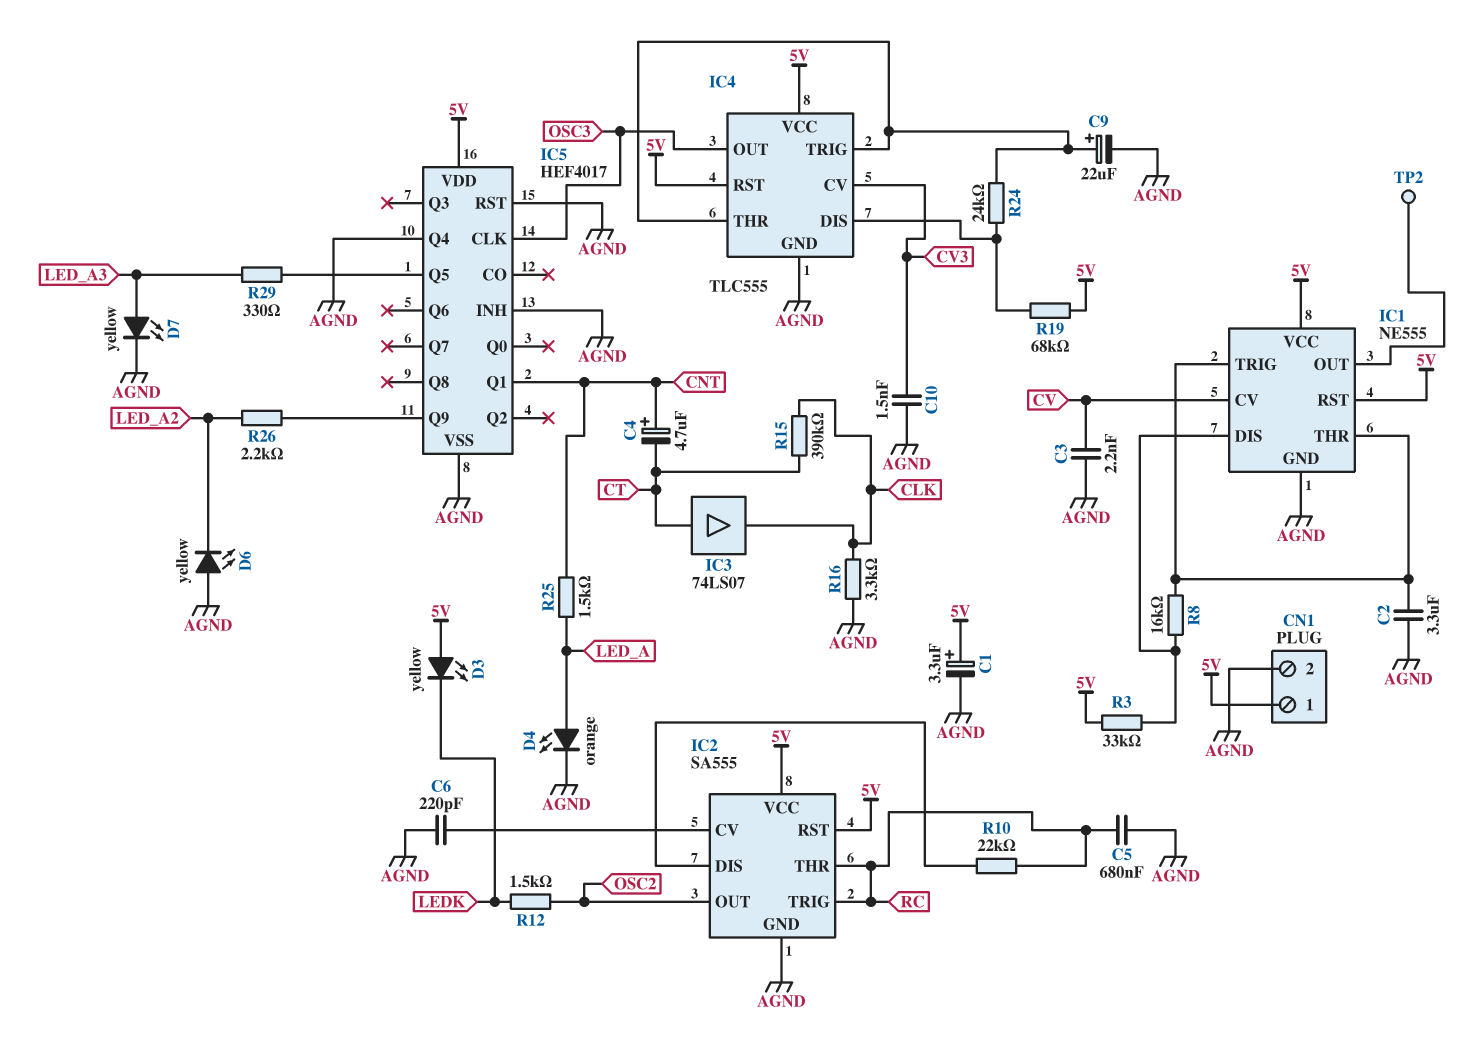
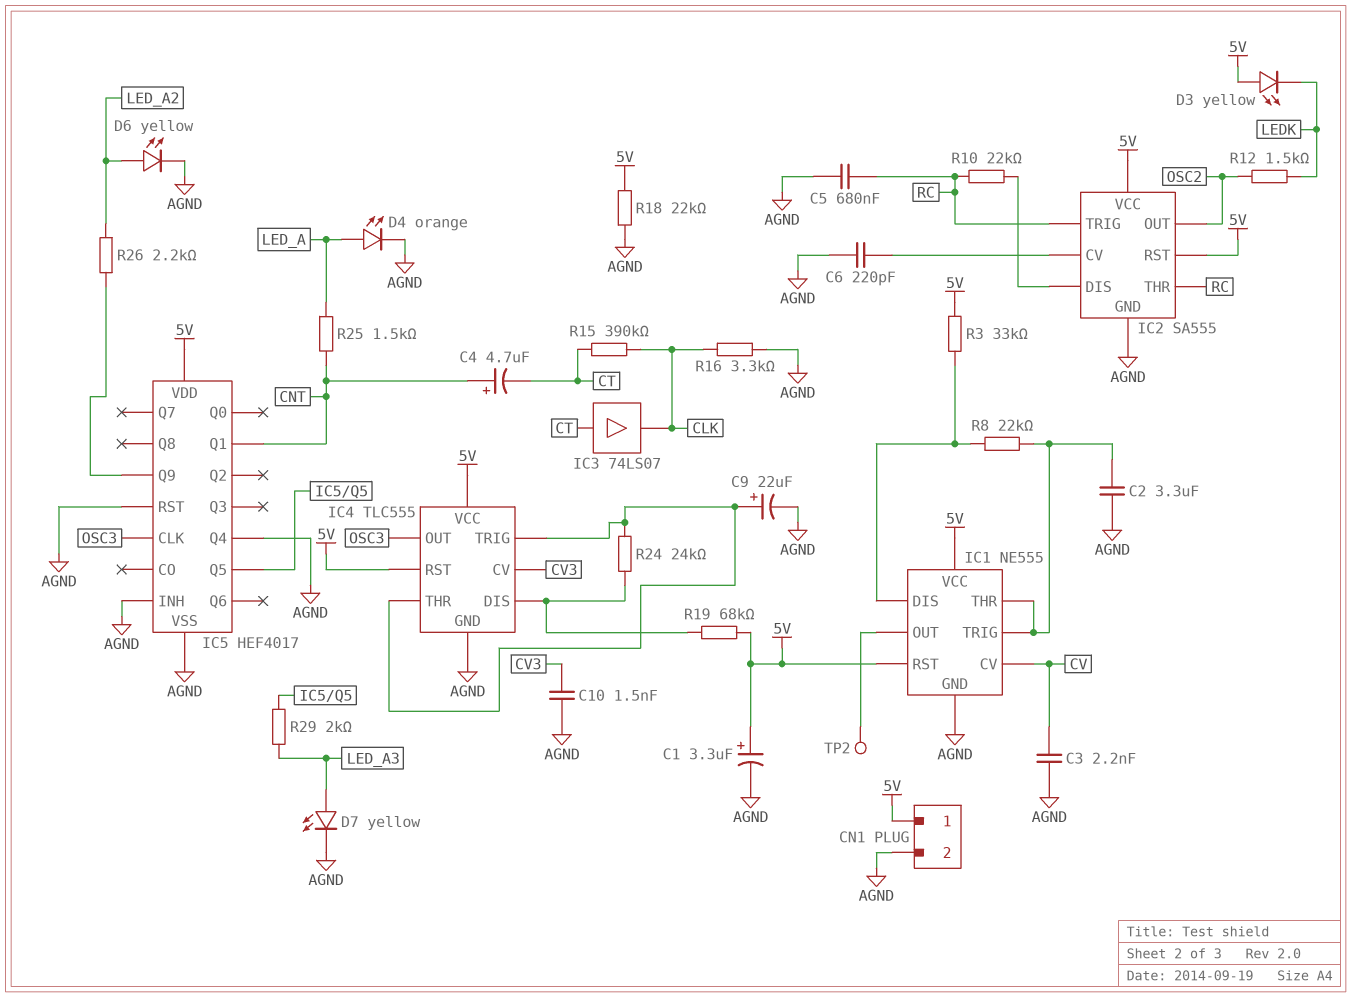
D6: LED yellow (A AGND, K LED_A2) -> LED yellow (A LED_A2, K AGND)
R8: 16k (IC1/DIS, IC1/THR) -> 22k (IC1/DIS, IC1/THR)
R18: none -> 22k (5V, AGND)
R29: 330 (IC5/Q5, LED_A3) -> 2k (IC5/Q5, LED_A3)

